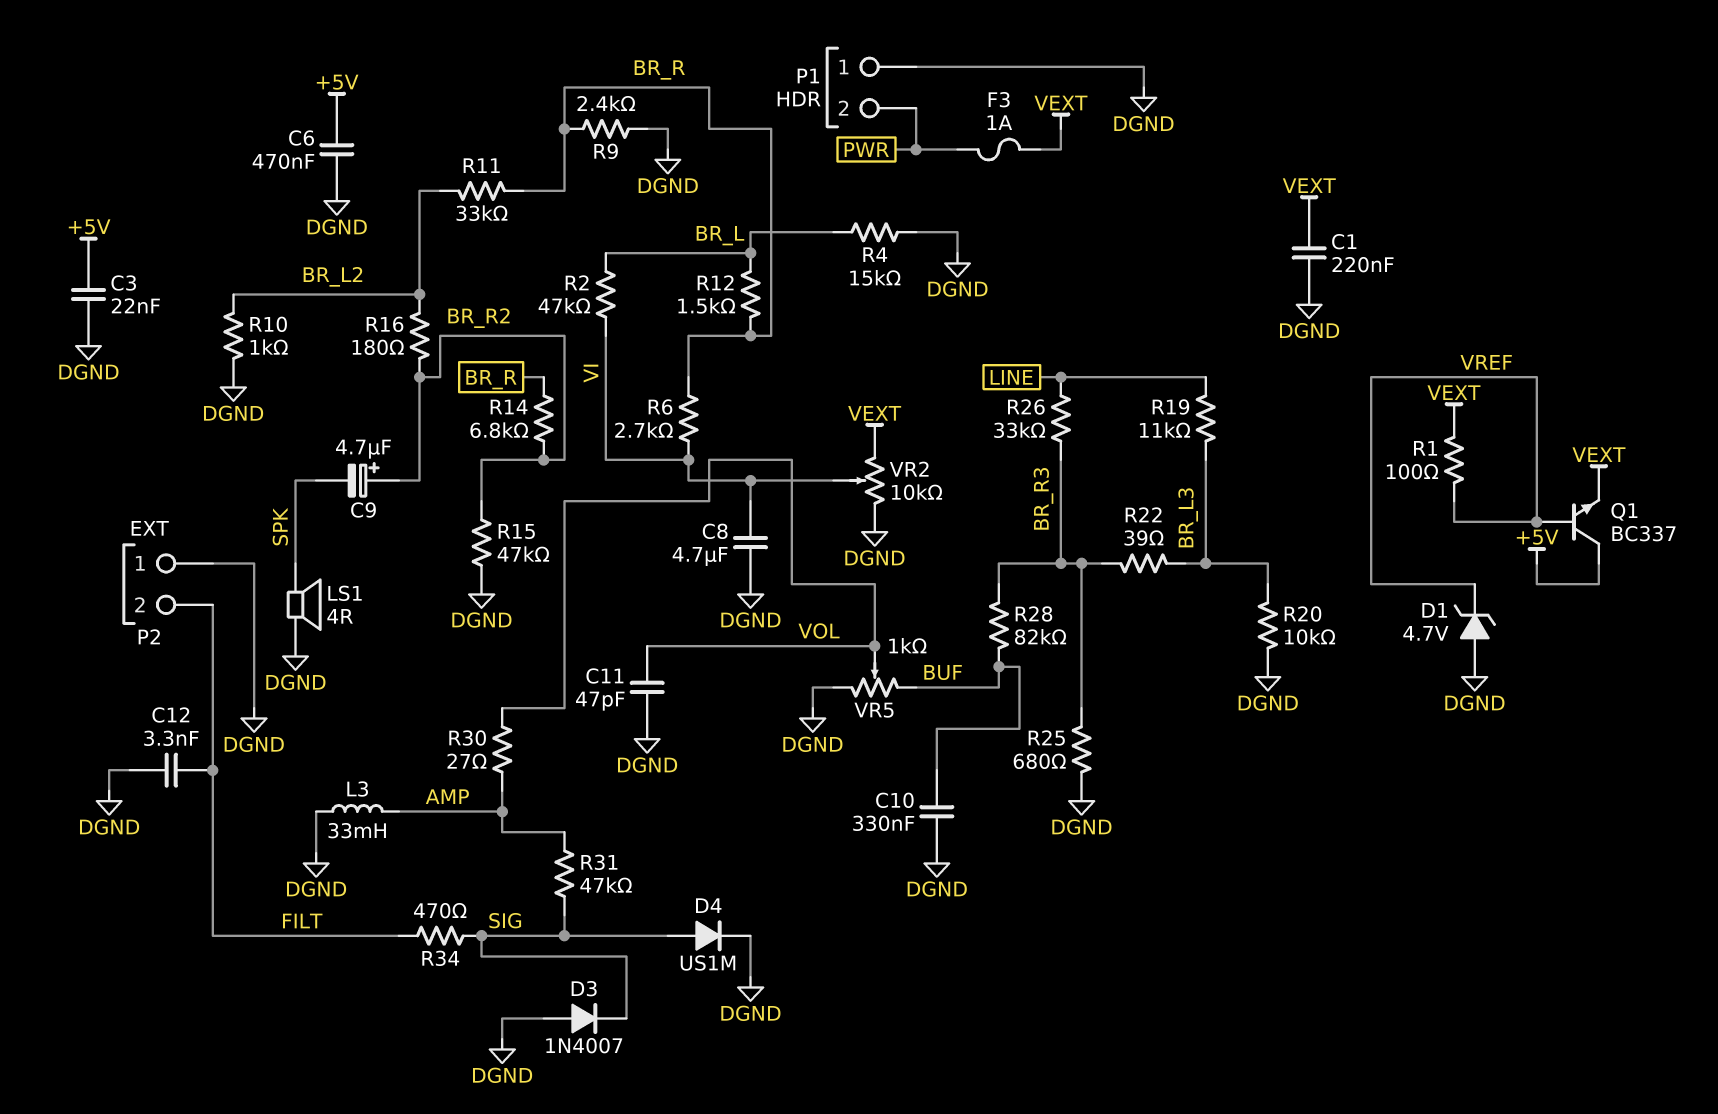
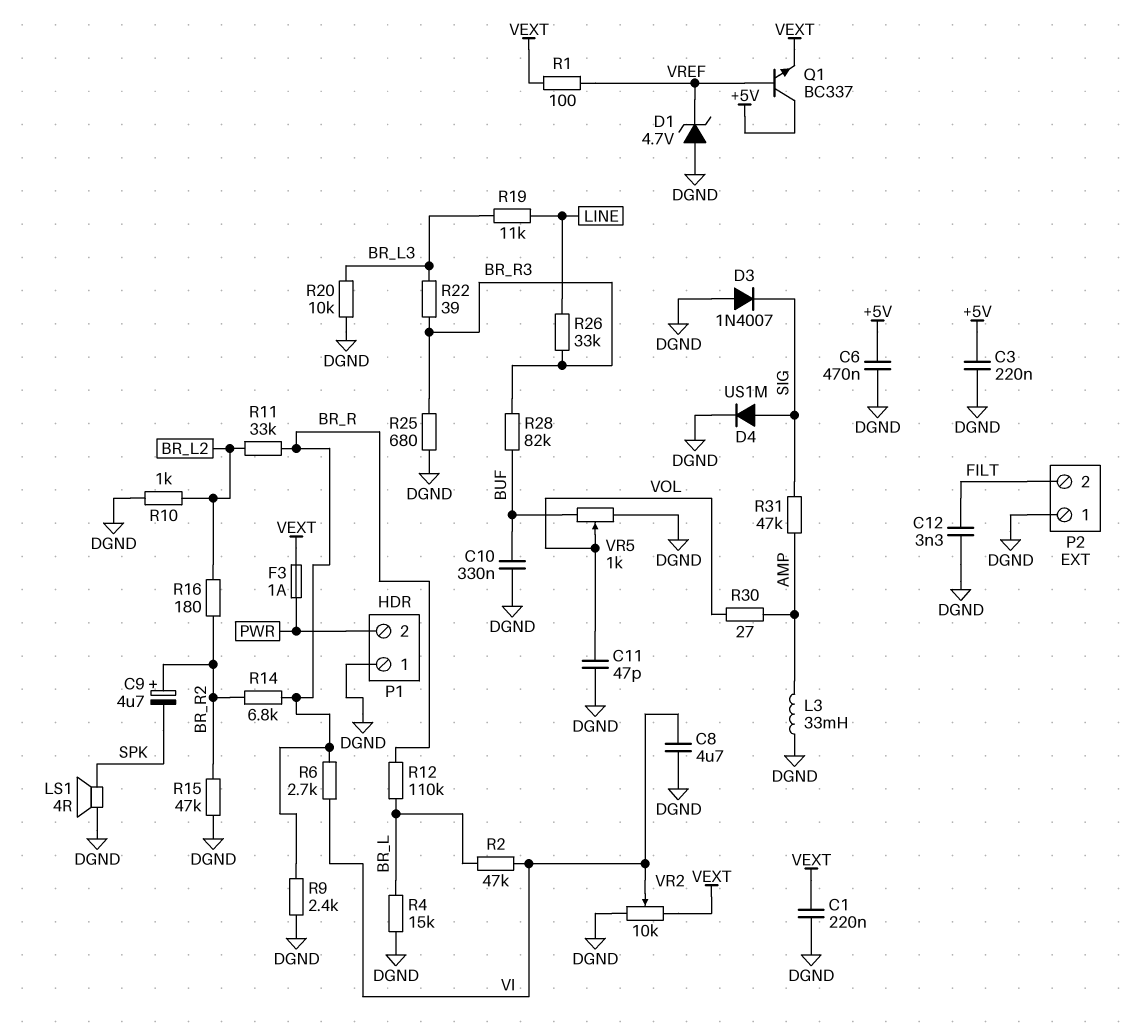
C3: 22nF (+5V, DGND) -> 220nF (+5V, DGND)
R12: 1.5k (BR_L, BR_R) -> 110k (BR_L, BR_R)
R34: 470 (FILT, SIG) -> none

